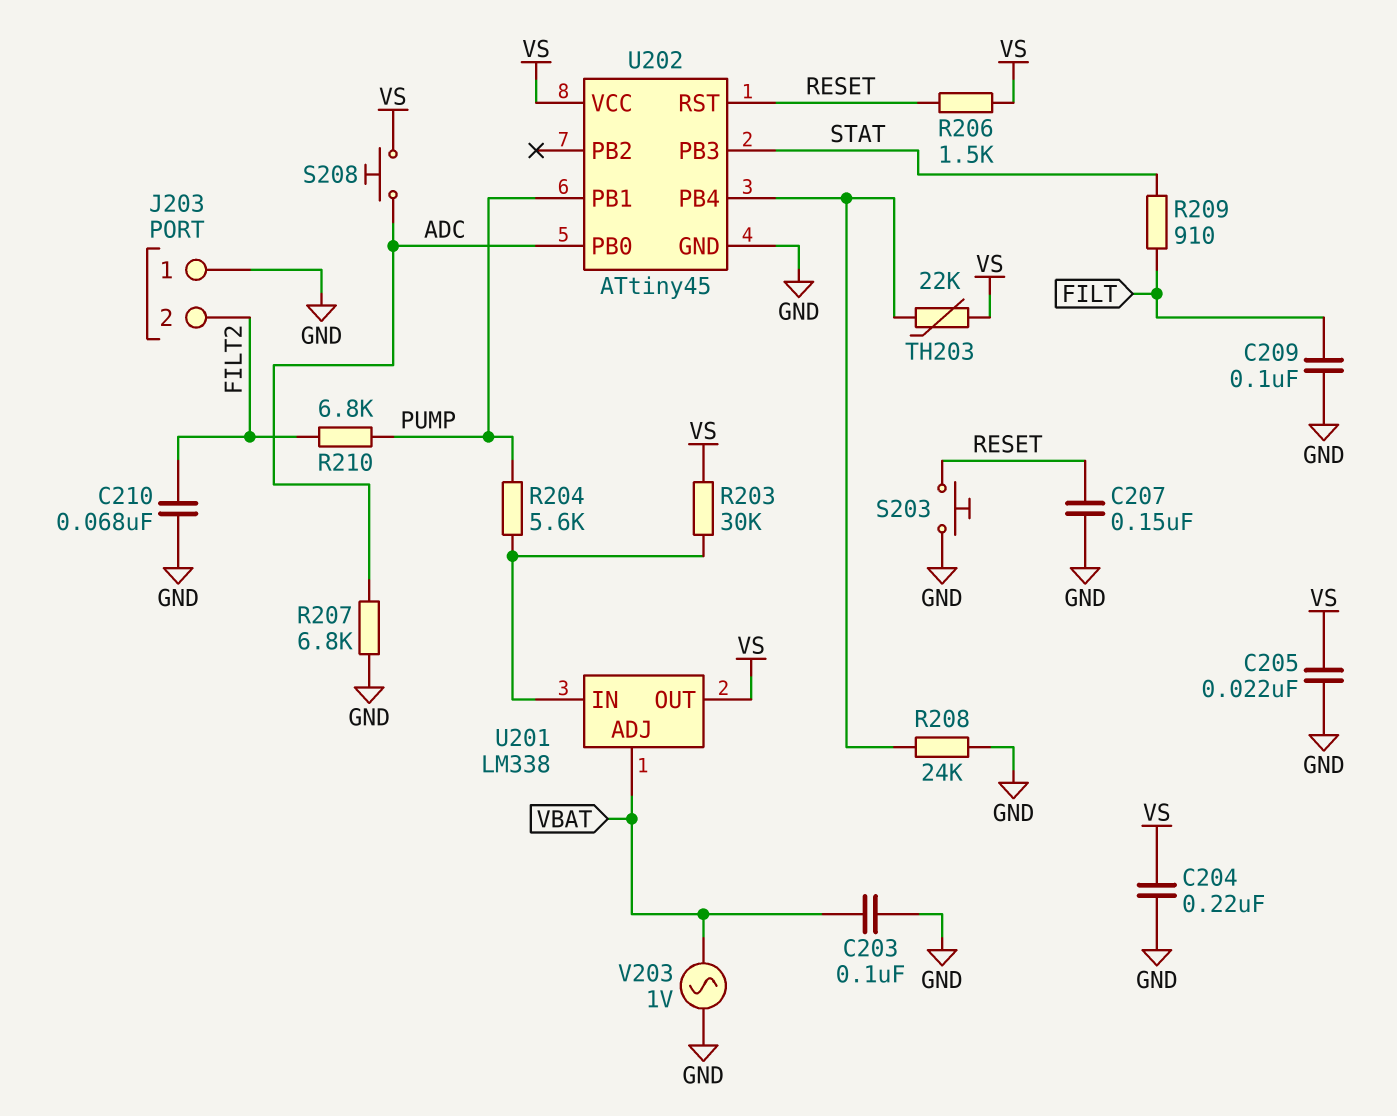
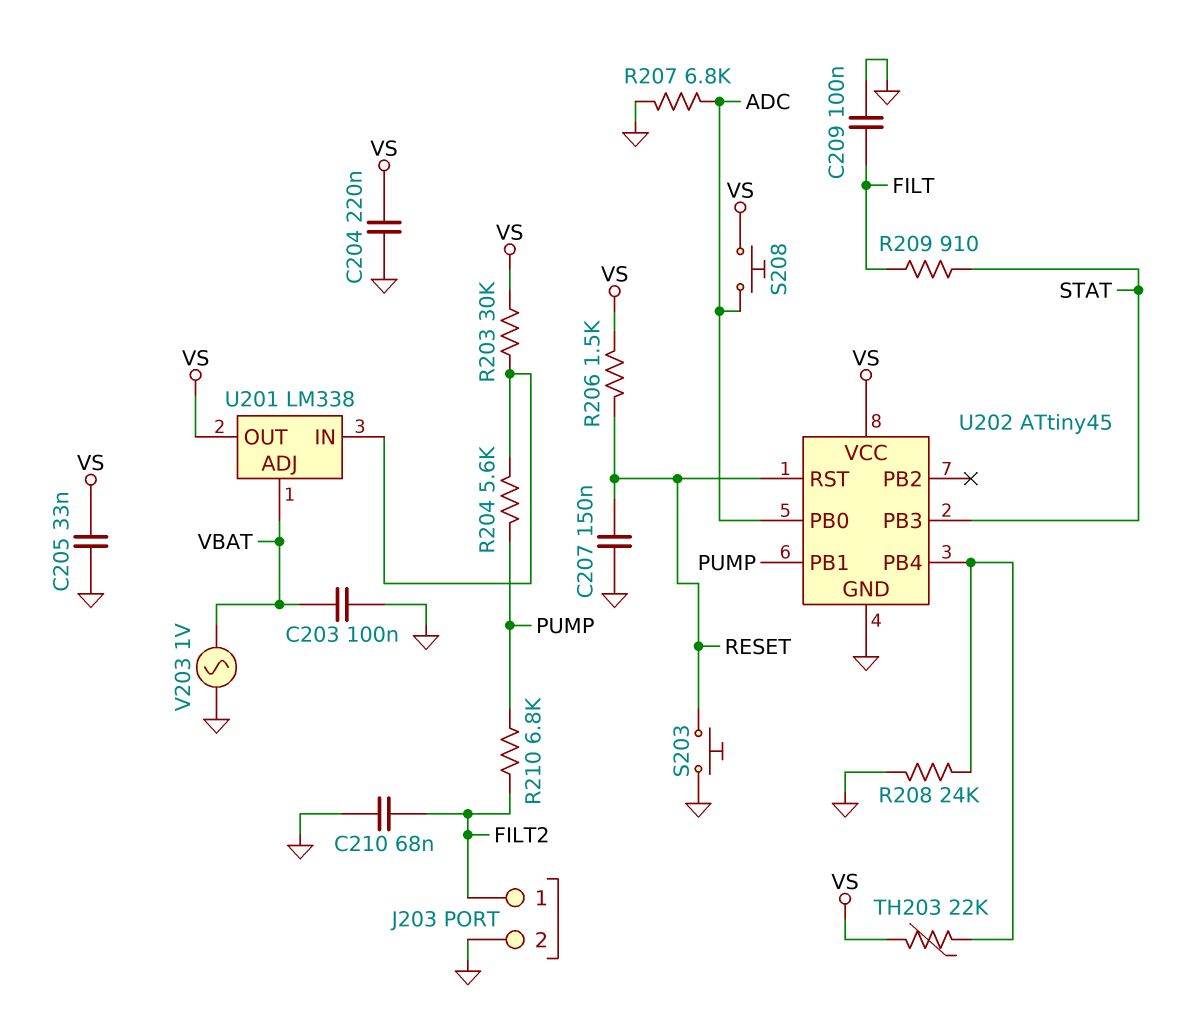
C205: 22nF (GND, VS) -> 33nF (GND, VS)
J203 pin 1: GND -> FILT2
J203 pin 2: FILT2 -> GND

